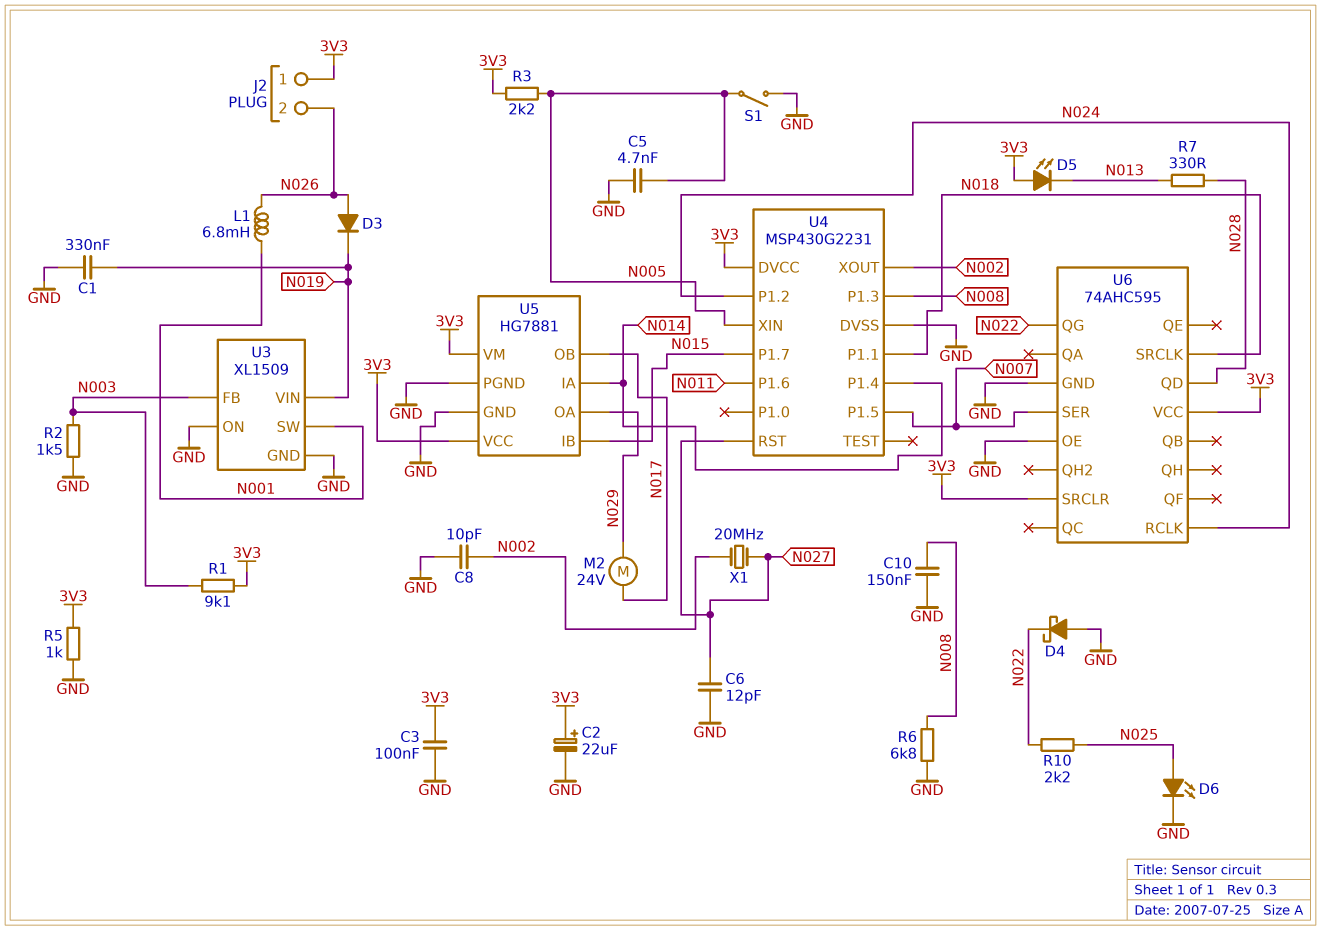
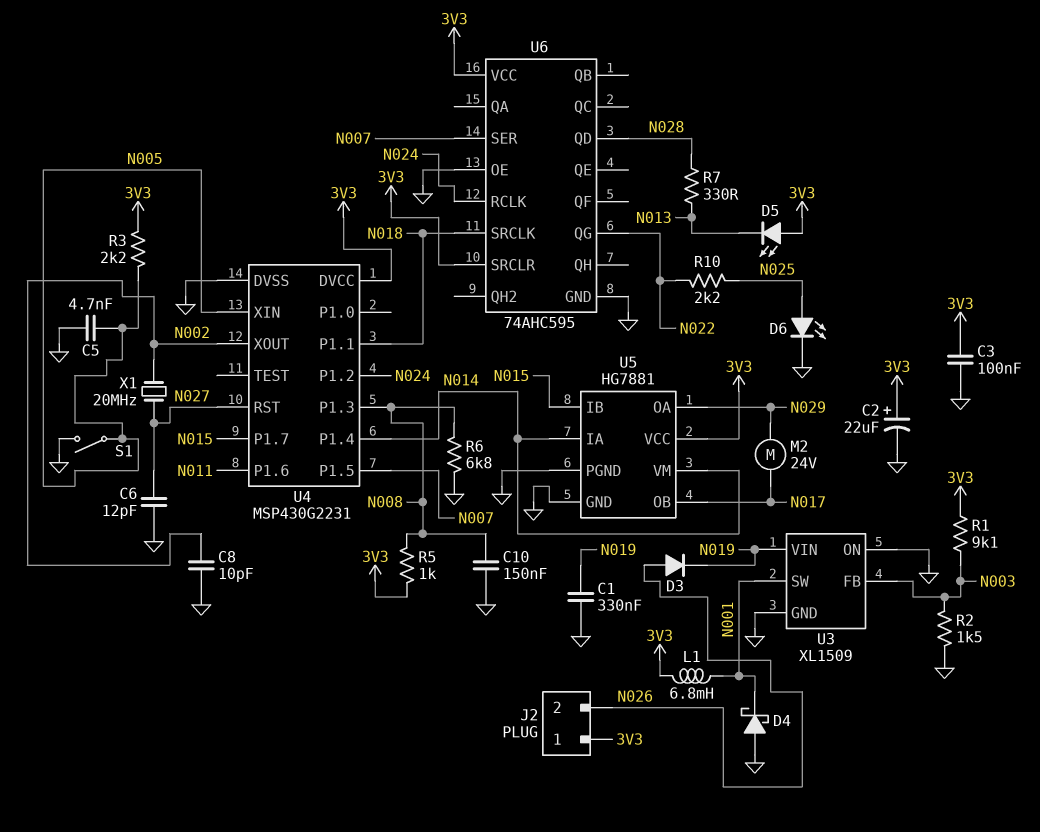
D4: schottky (A GND, K N022) -> schottky (A GND, K N001)
L1: 6.8mH (N001, N026) -> 6.8mH (3V3, N001)
R5: 1k (3V3, GND) -> 1k (3V3, N008)
U5 pin VM: 3V3 -> N014

